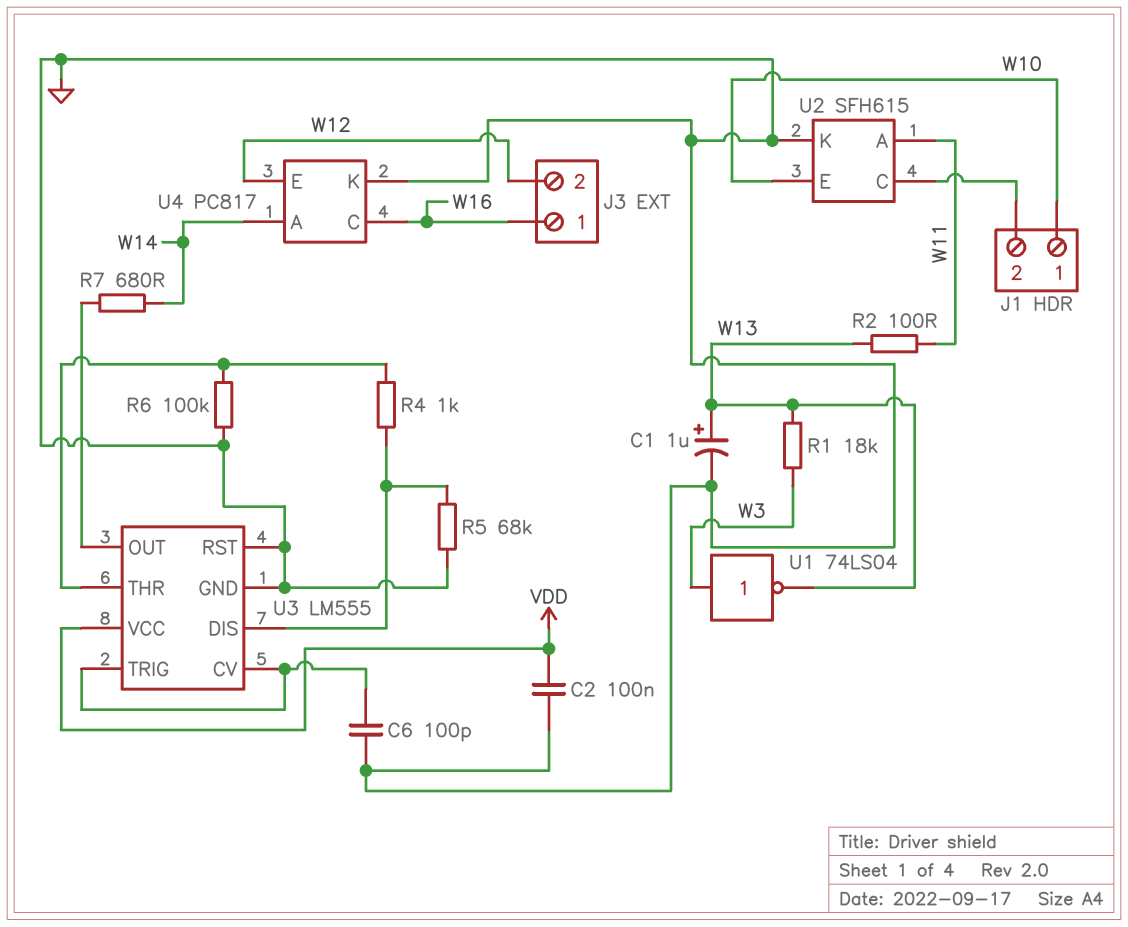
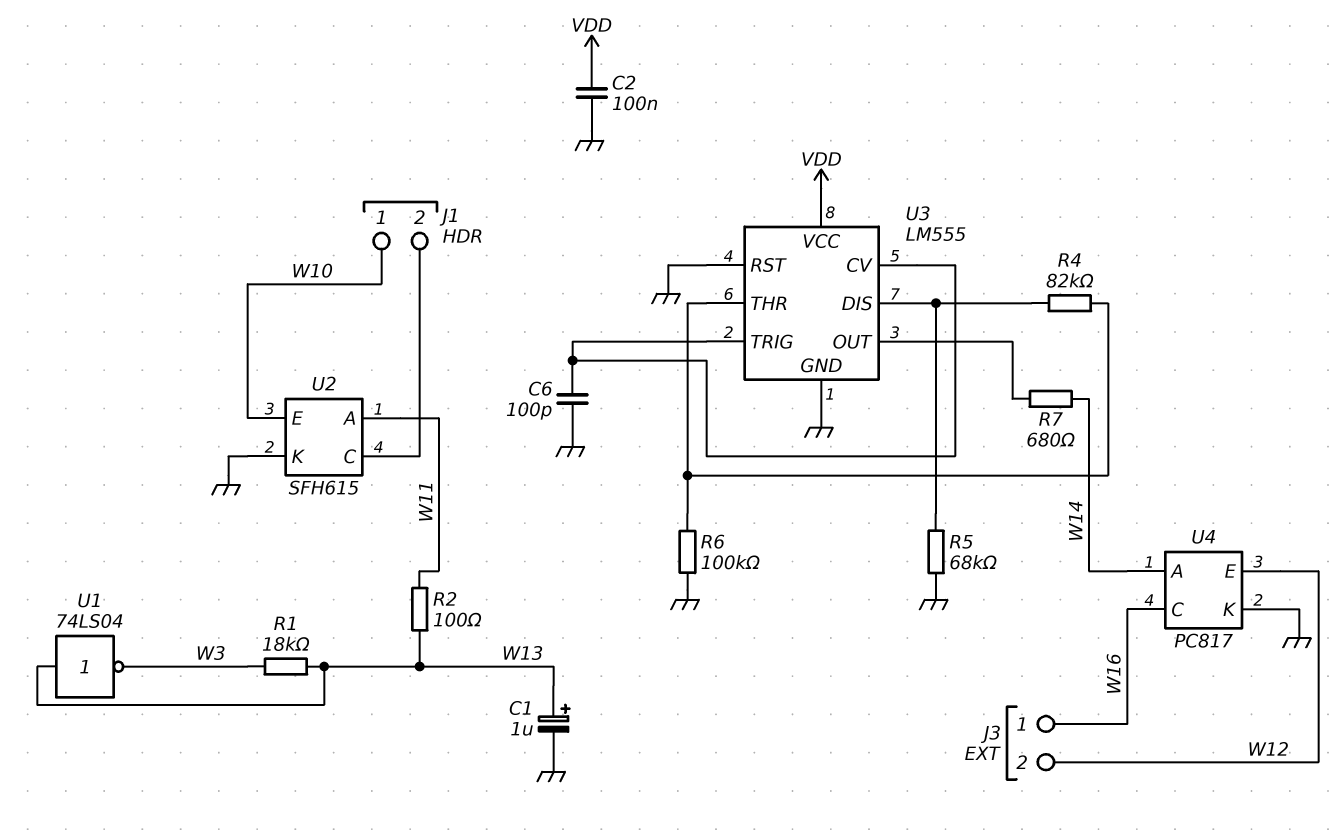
R4: 1k (U3/DIS, U3/THR) -> 82k (U3/DIS, U3/THR)
U1: NOT 74LS04 (in W3, out W13) -> NOT 74LS04 (in W13, out W3)

